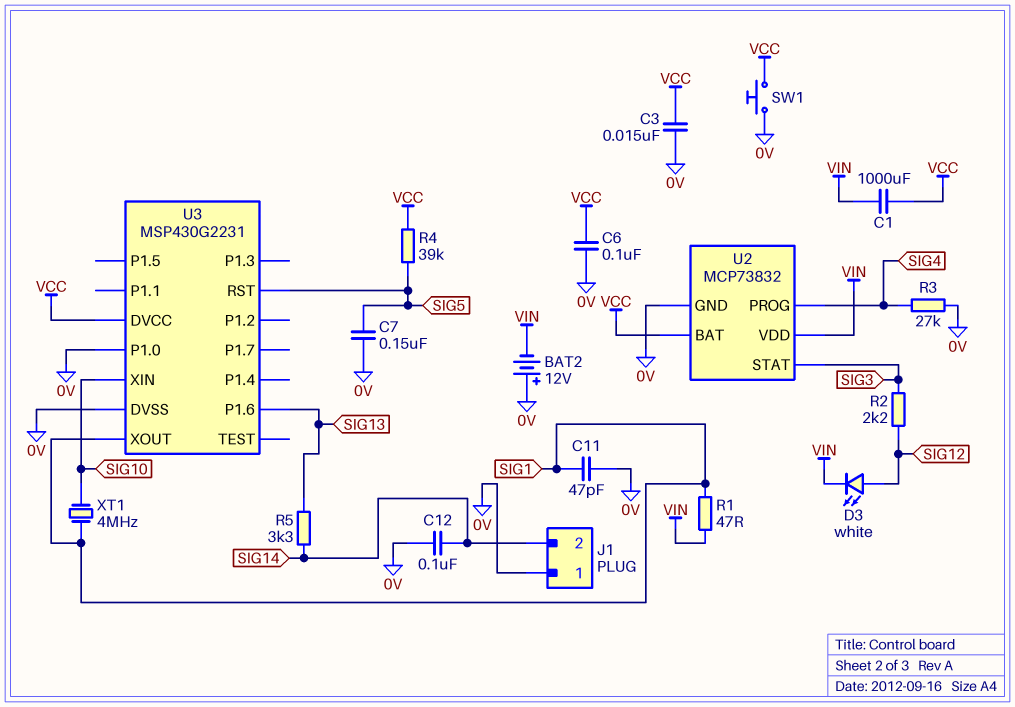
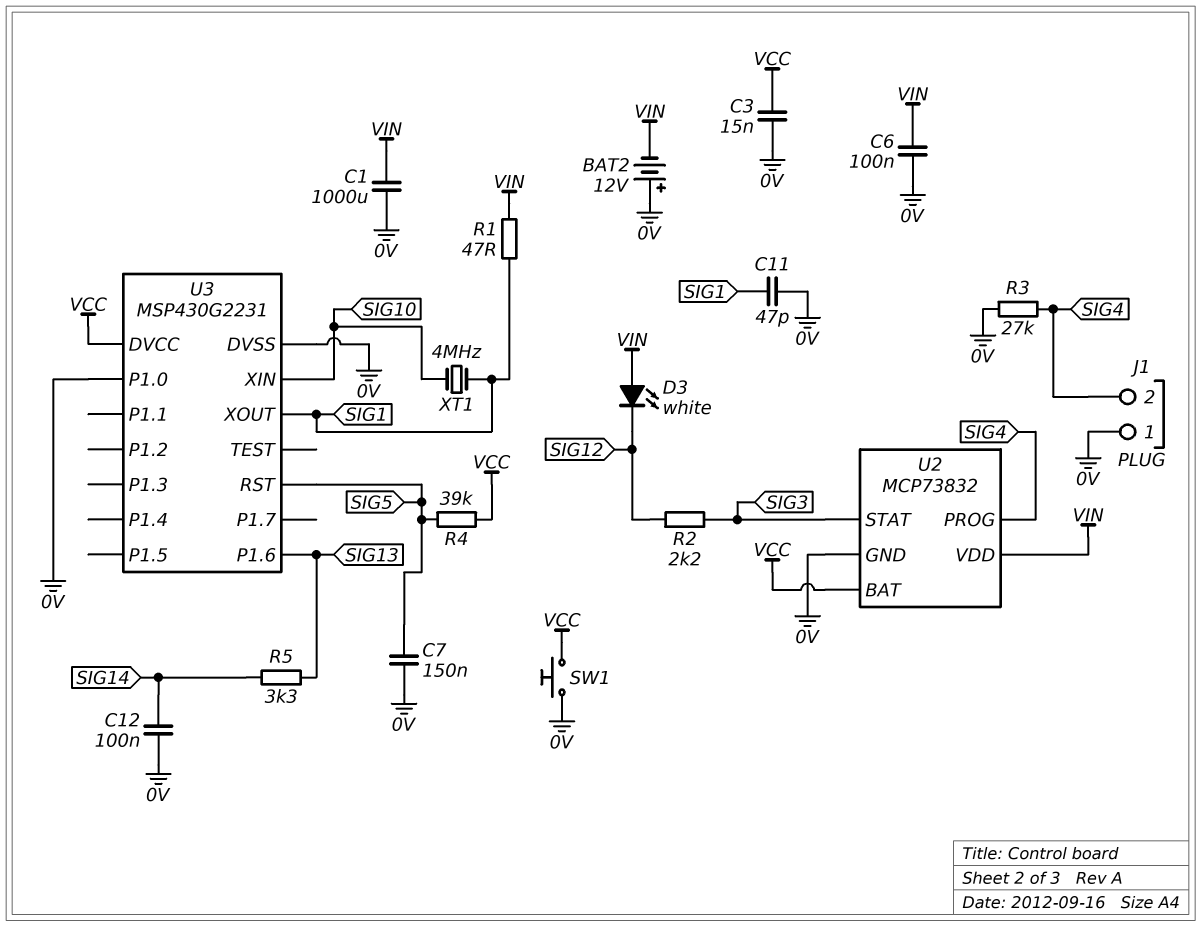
C1: 1000uF (VCC, VIN) -> 1000uF (0V, VIN)
C6: 100nF (0V, VCC) -> 100nF (0V, VIN)
D3: LED white (A SIG12, K VIN) -> LED white (A VIN, K SIG12)
J1 pin 2: SIG14 -> SIG4

